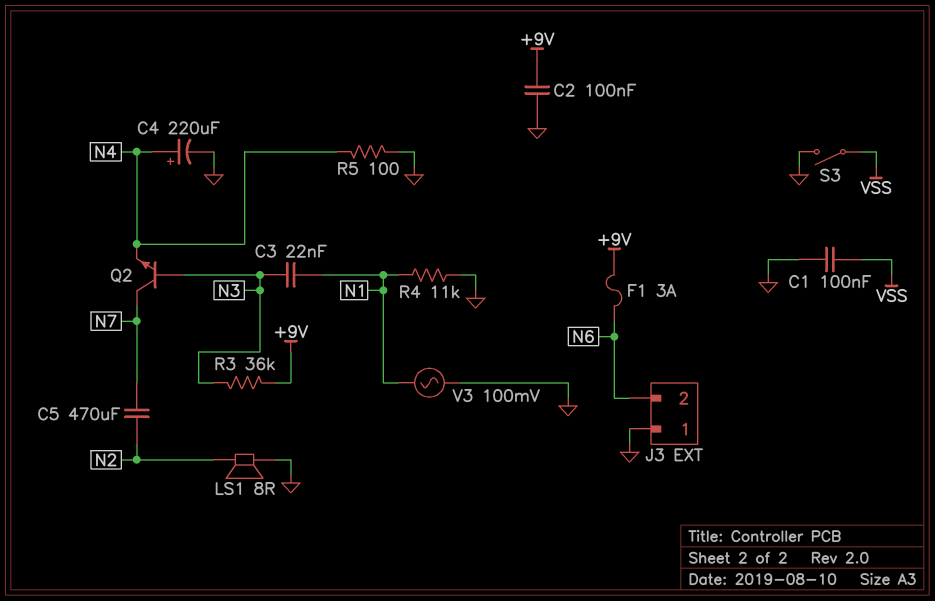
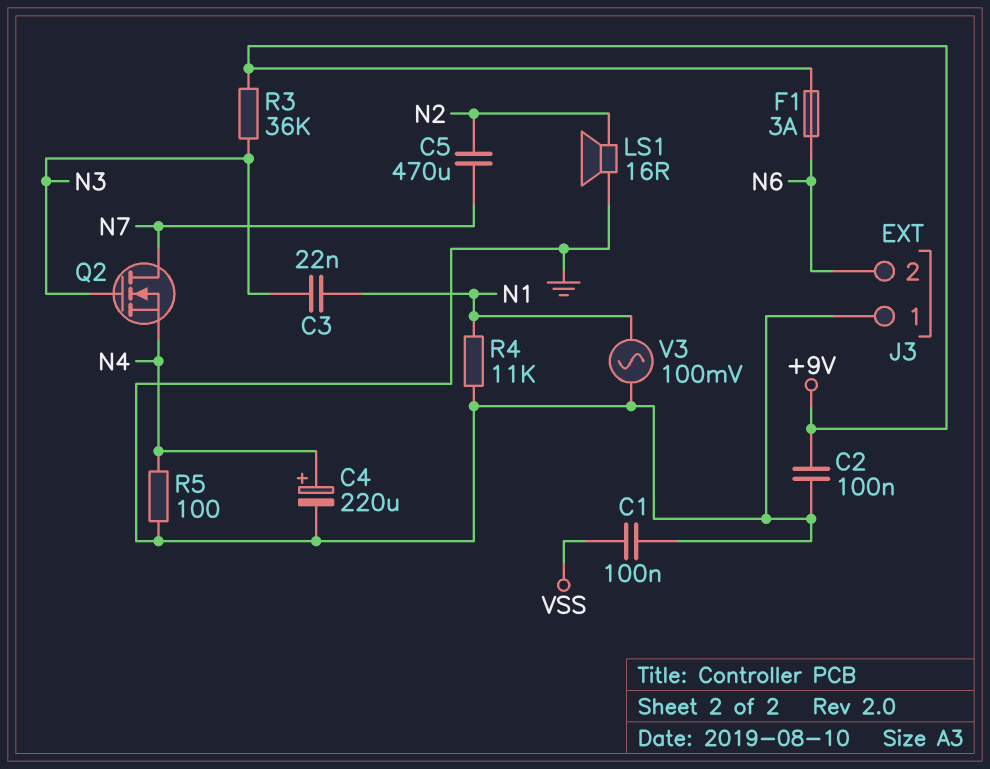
LS1: speaker 8R (GND, N2) -> speaker 16R (GND, N2)
Q2: NPN (B N3, C N7, E N4) -> NMOS (G N3, D N7, S N4)
S3: switch (GND, VSS) -> none

